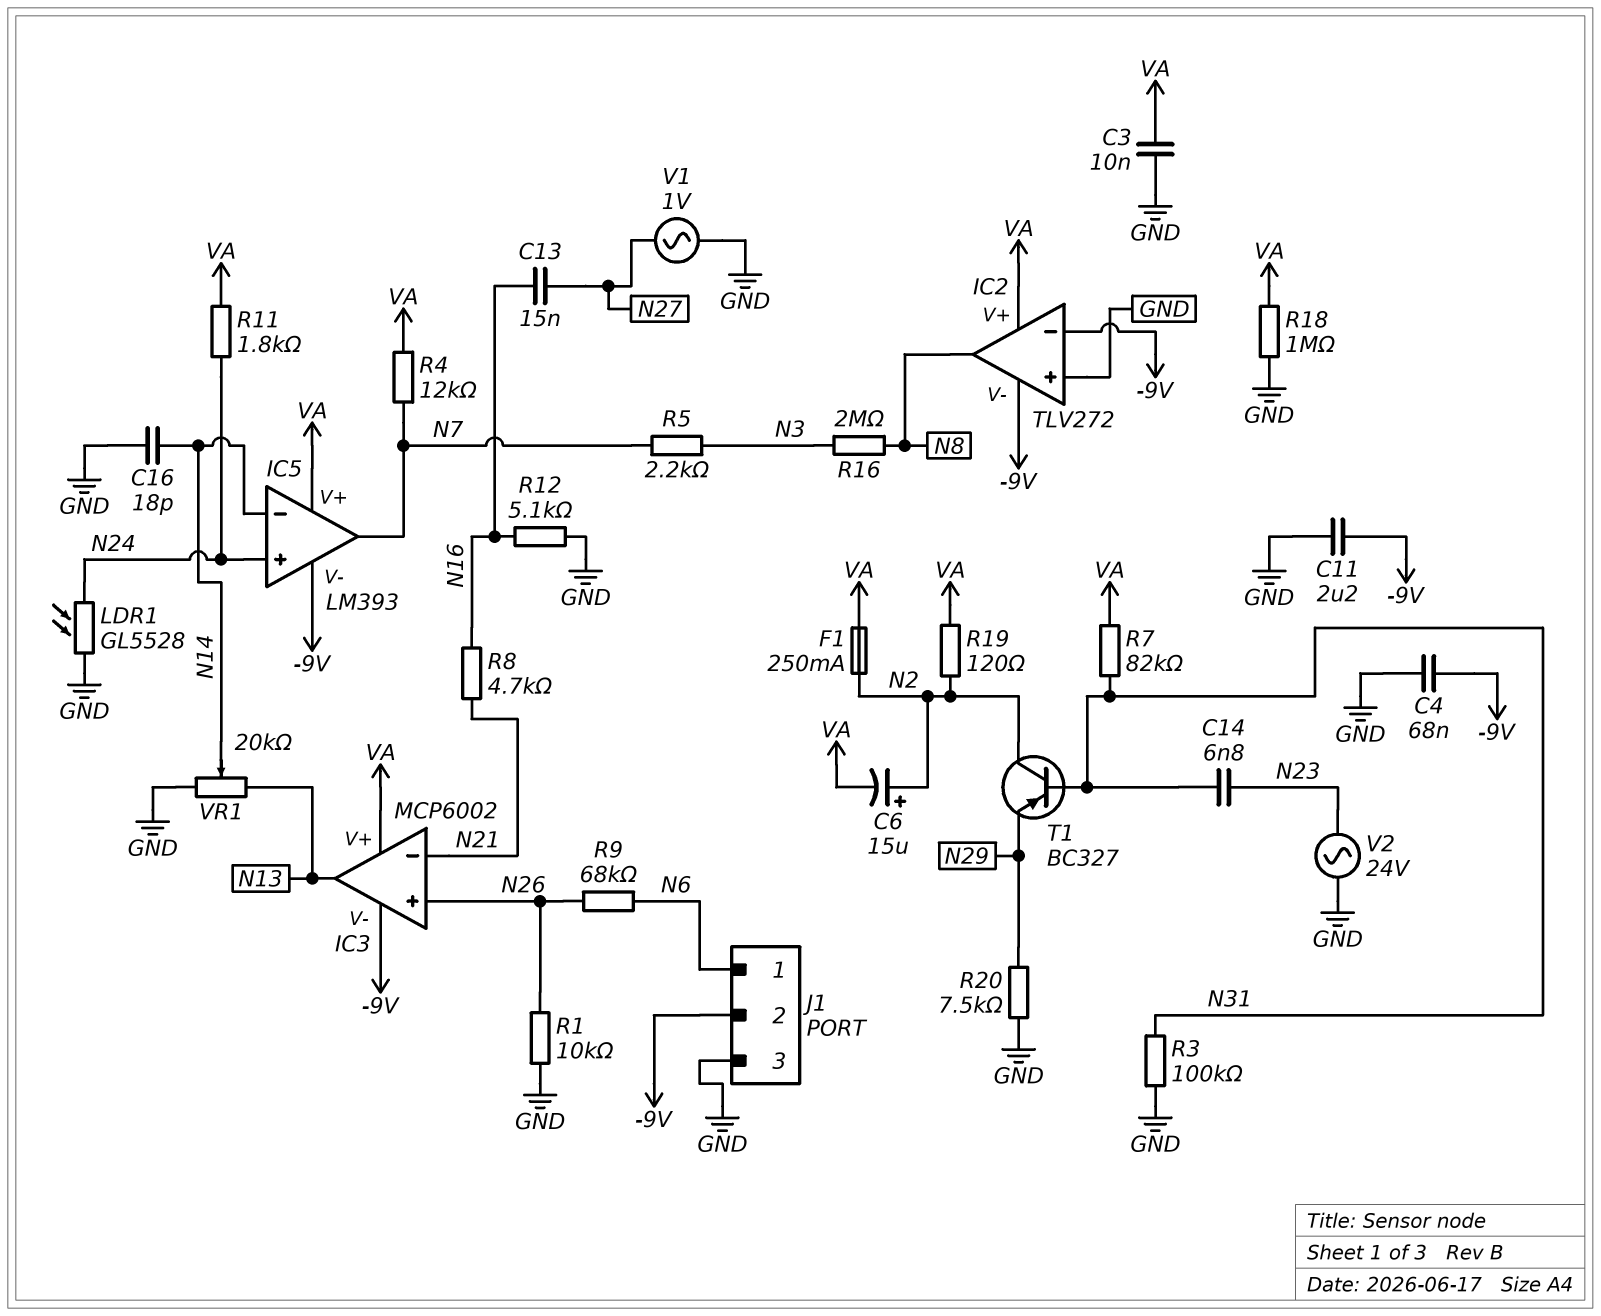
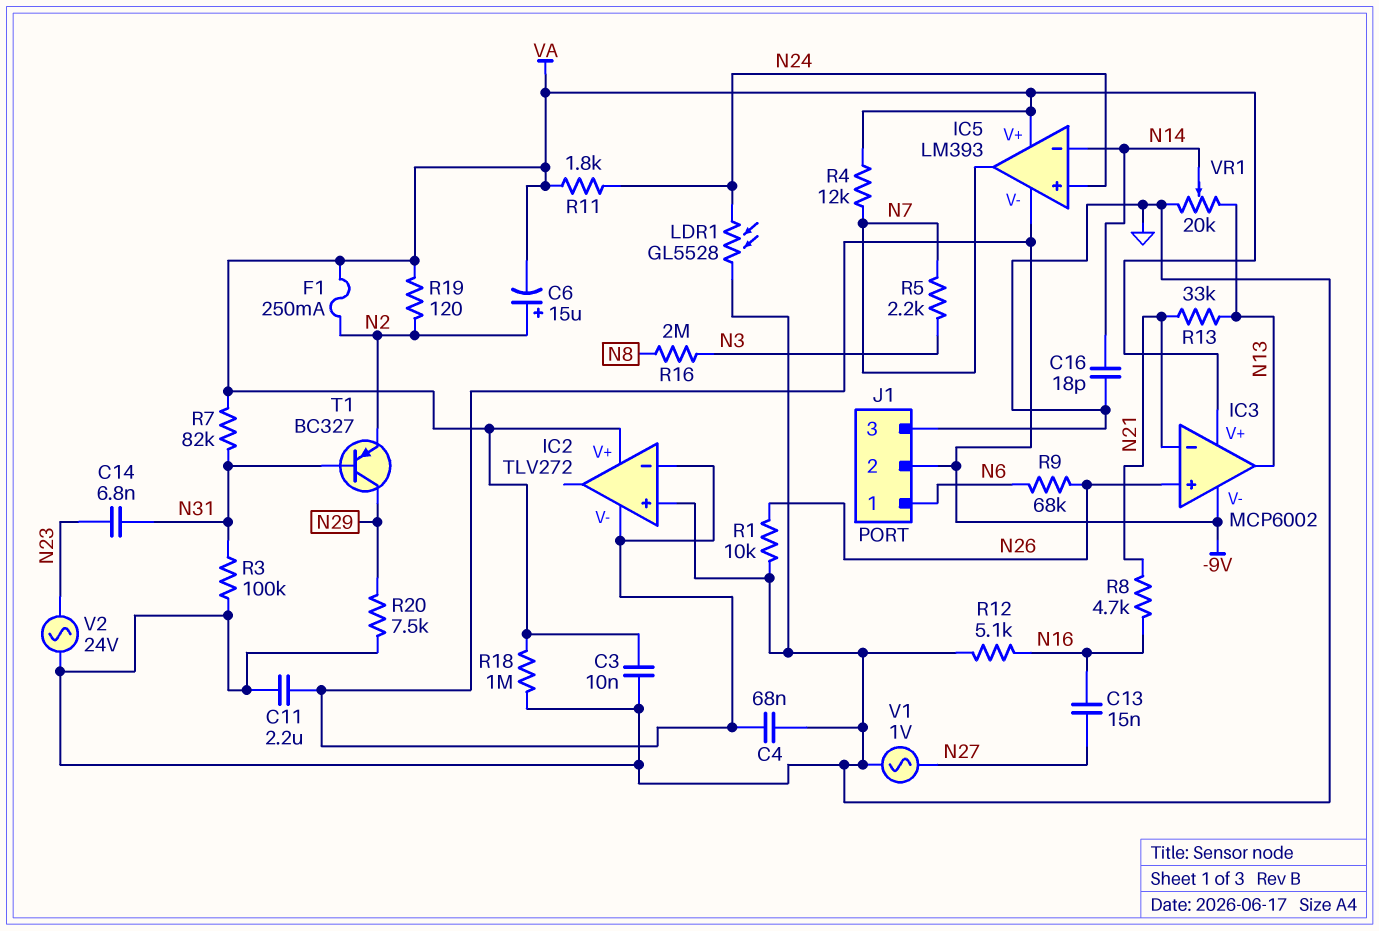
IC2 pin out: N8 -> none
R13: none -> 33k (N13, N21)
T1: PNP BC327 (B N31, C N2, E N29) -> PNP BC327 (B N31, C N29, E N2)

